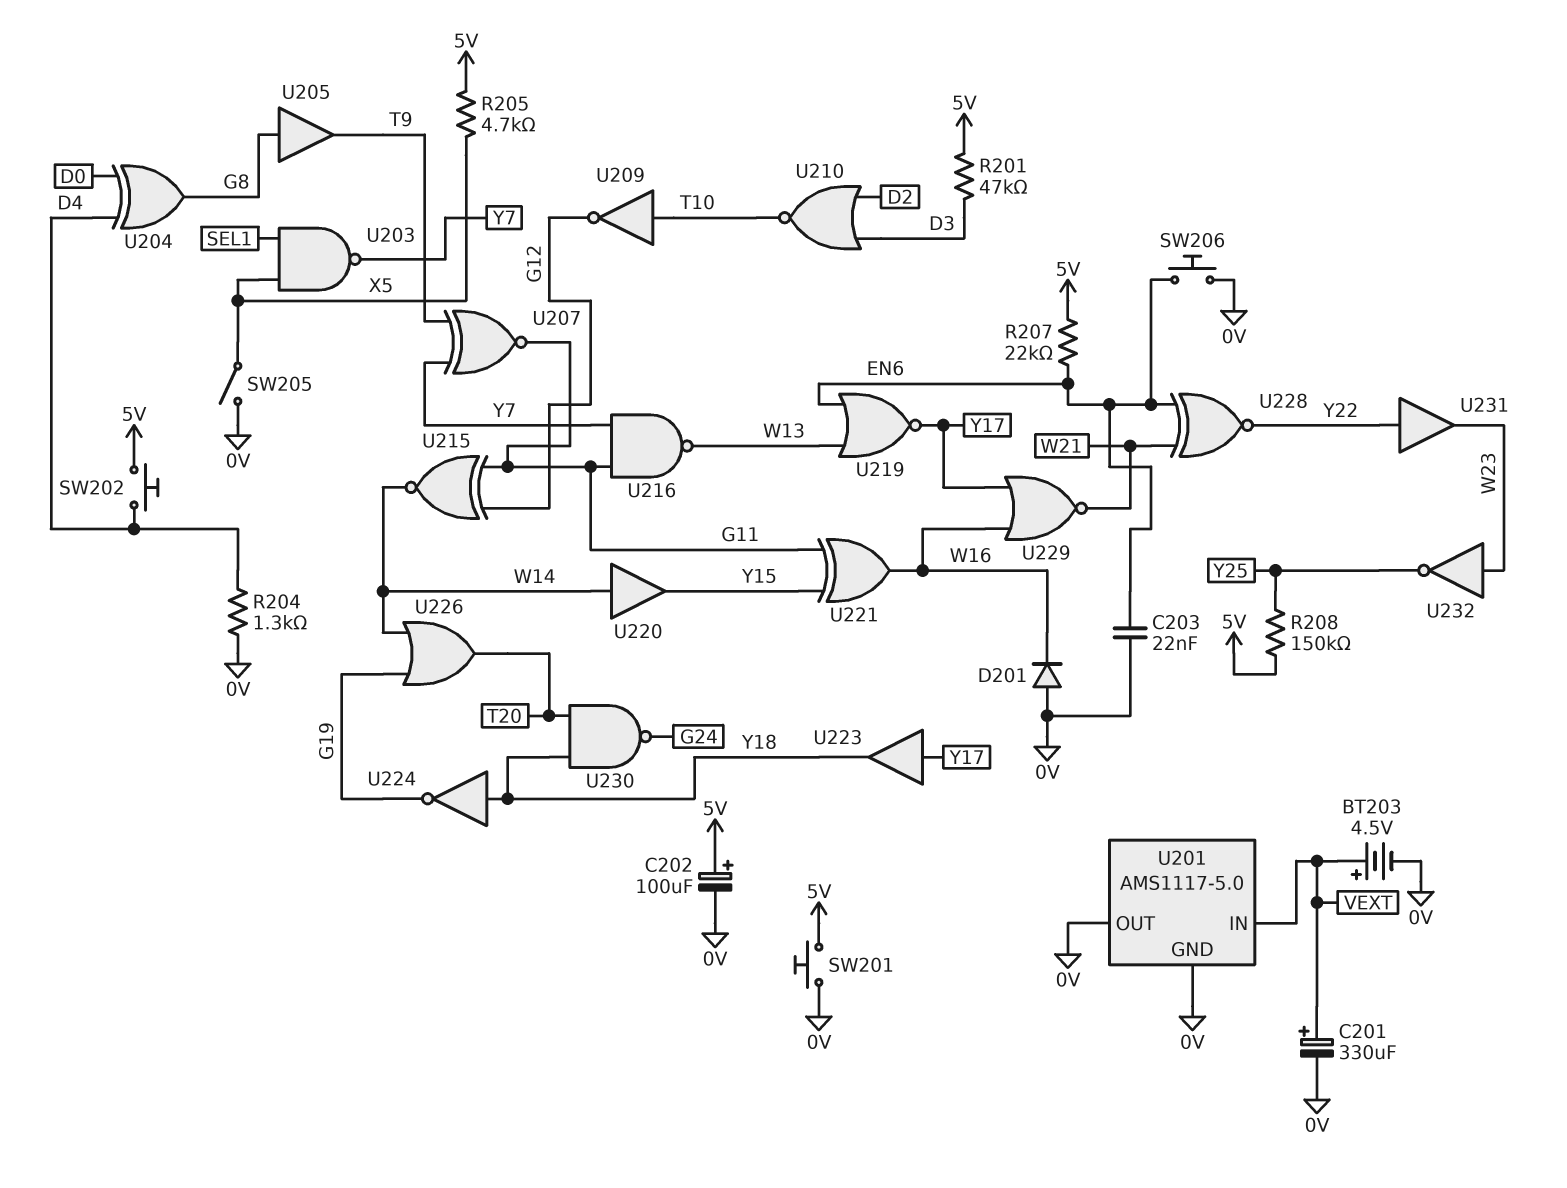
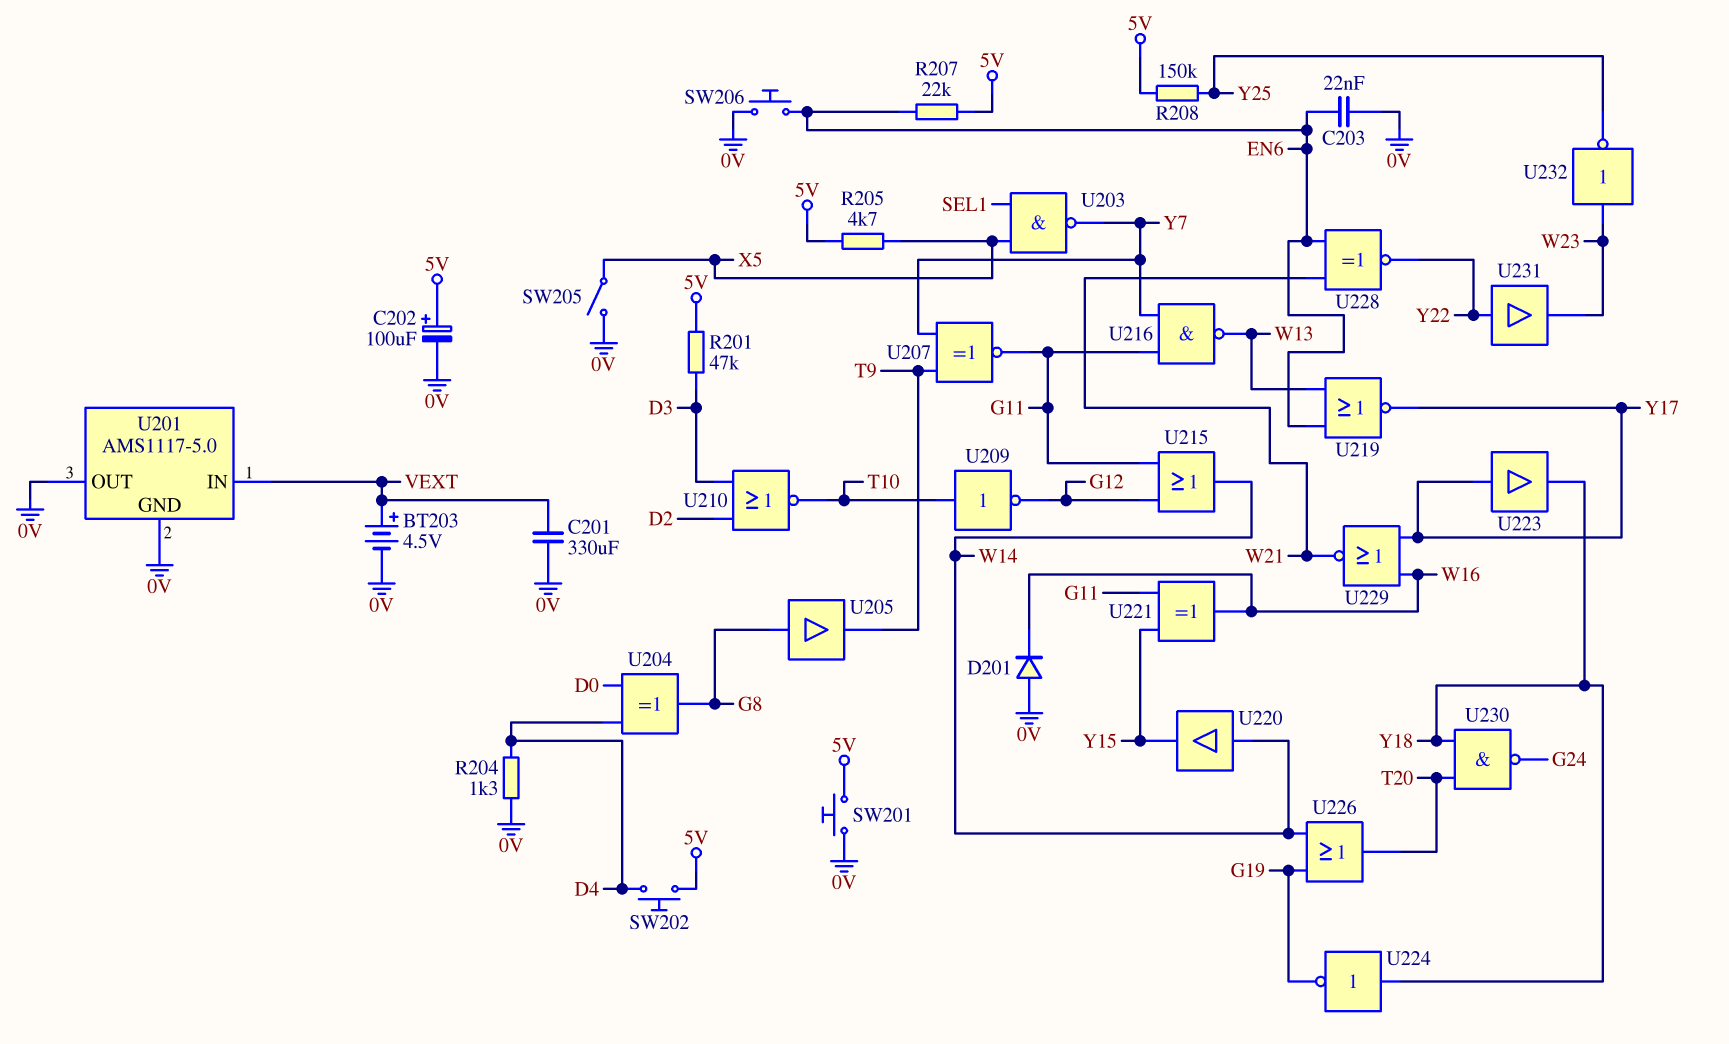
C201: 330uF (plus VEXT, minus 0V) -> 330uF (0V, VEXT)
U215: XNOR (in G11, in G12, out W14) -> OR (in G11, in G12, out W14)

